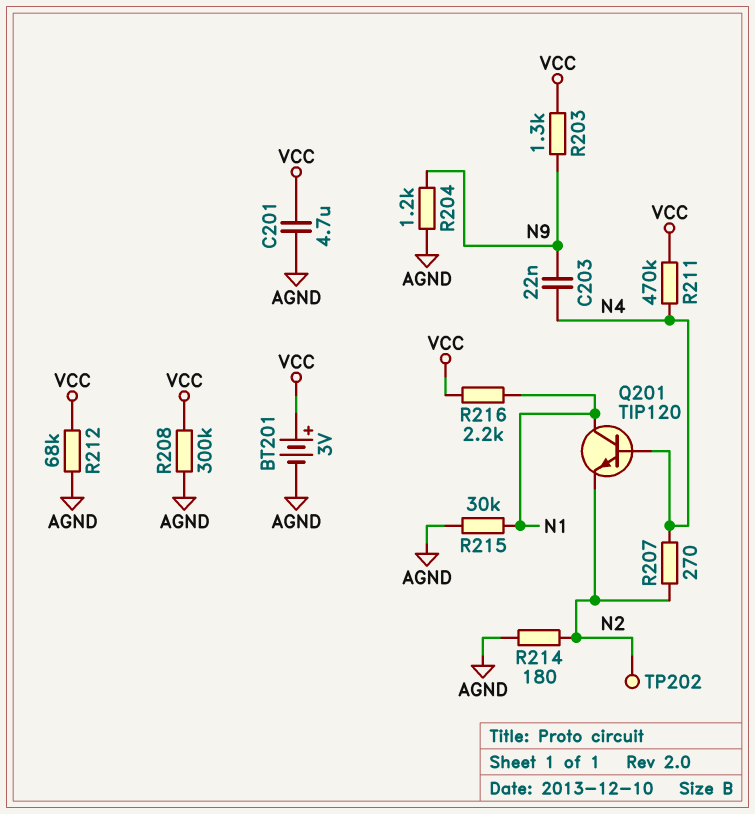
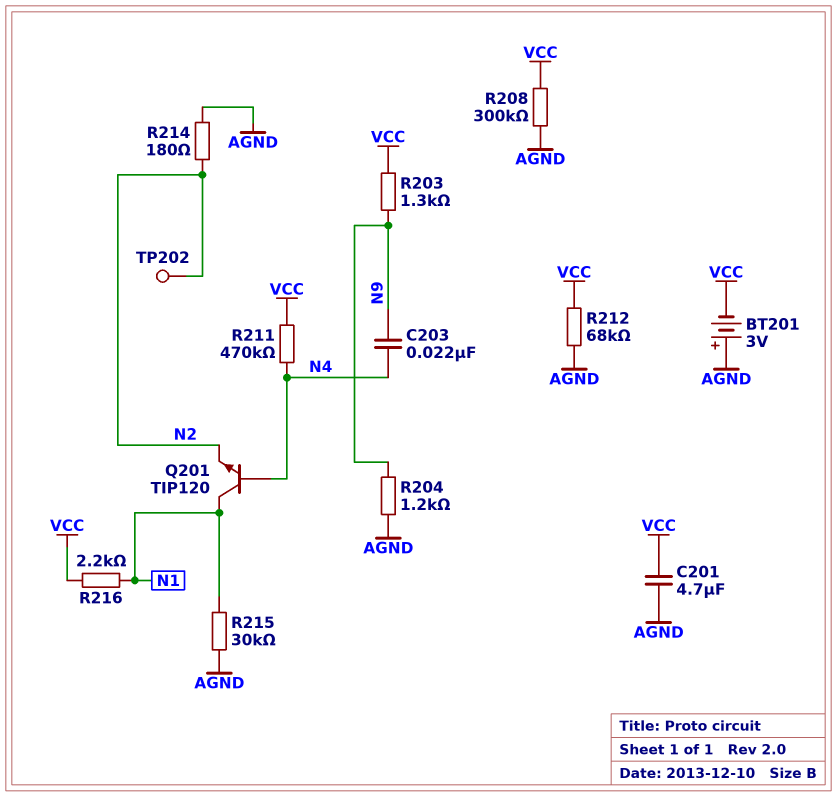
BT201: 3V (plus VCC, minus AGND) -> 3V (plus AGND, minus VCC)
R207: 270 (N2, N4) -> none

